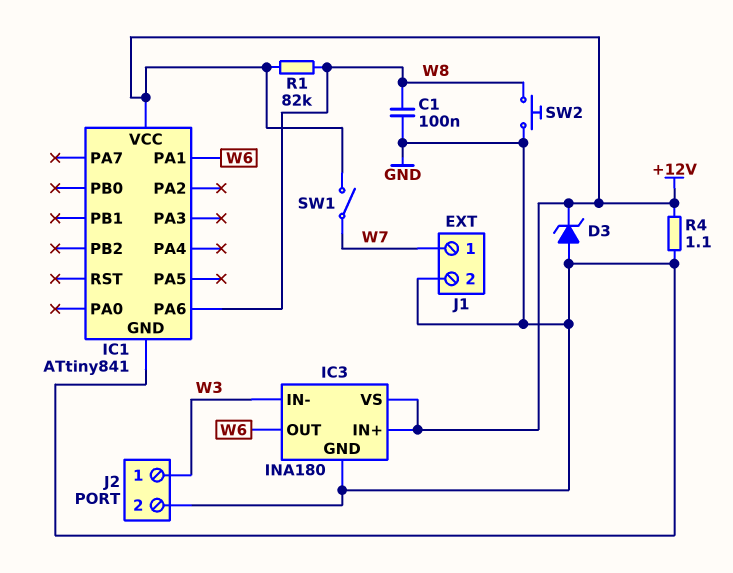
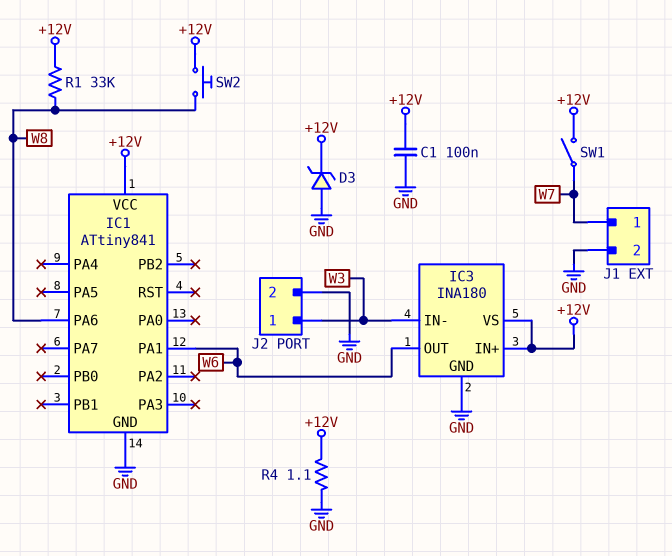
C1: 100nF (GND, W8) -> 100nF (+12V, GND)
R1: 82k (+12V, W8) -> 33k (+12V, W8)
SW2: button (GND, W8) -> button (+12V, W8)

